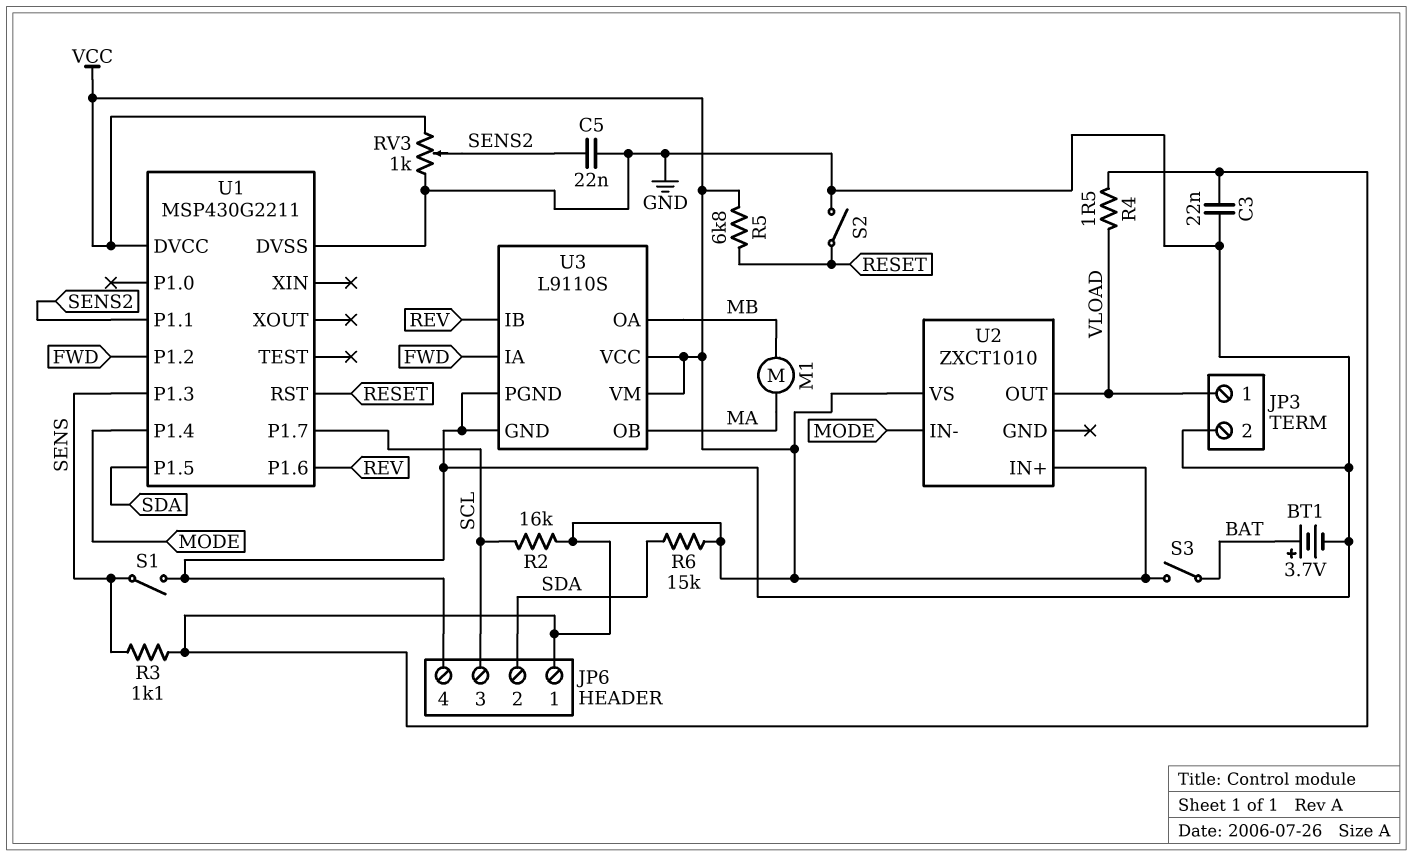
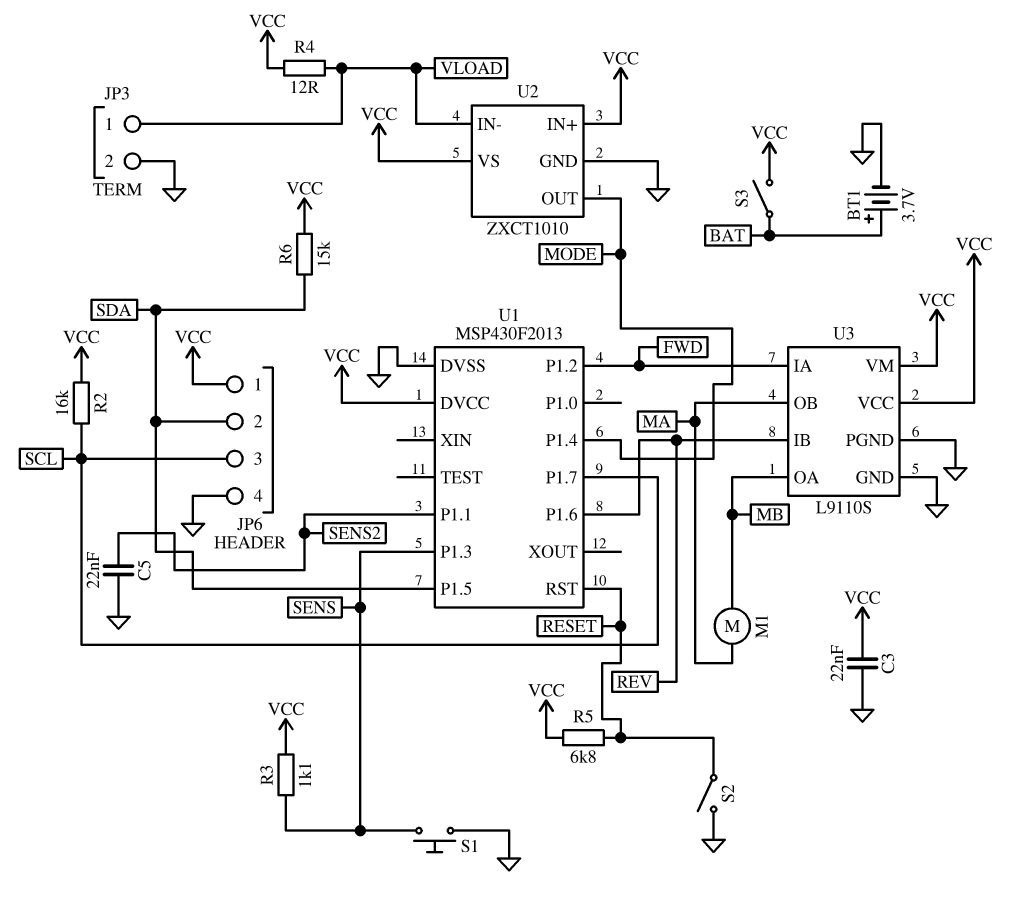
R4: 1.5 (VCC, VLOAD) -> 12 (VCC, VLOAD)
RV3: 1k (GND, VCC, wiper SENS2) -> none
S1: switch (GND, SENS) -> button (GND, SENS)
U1: MSP430G2211 -> MSP430F2013
U2 pin GND: none -> GND
U2 pin IN-: MODE -> VLOAD
U2 pin OUT: VLOAD -> MODE

